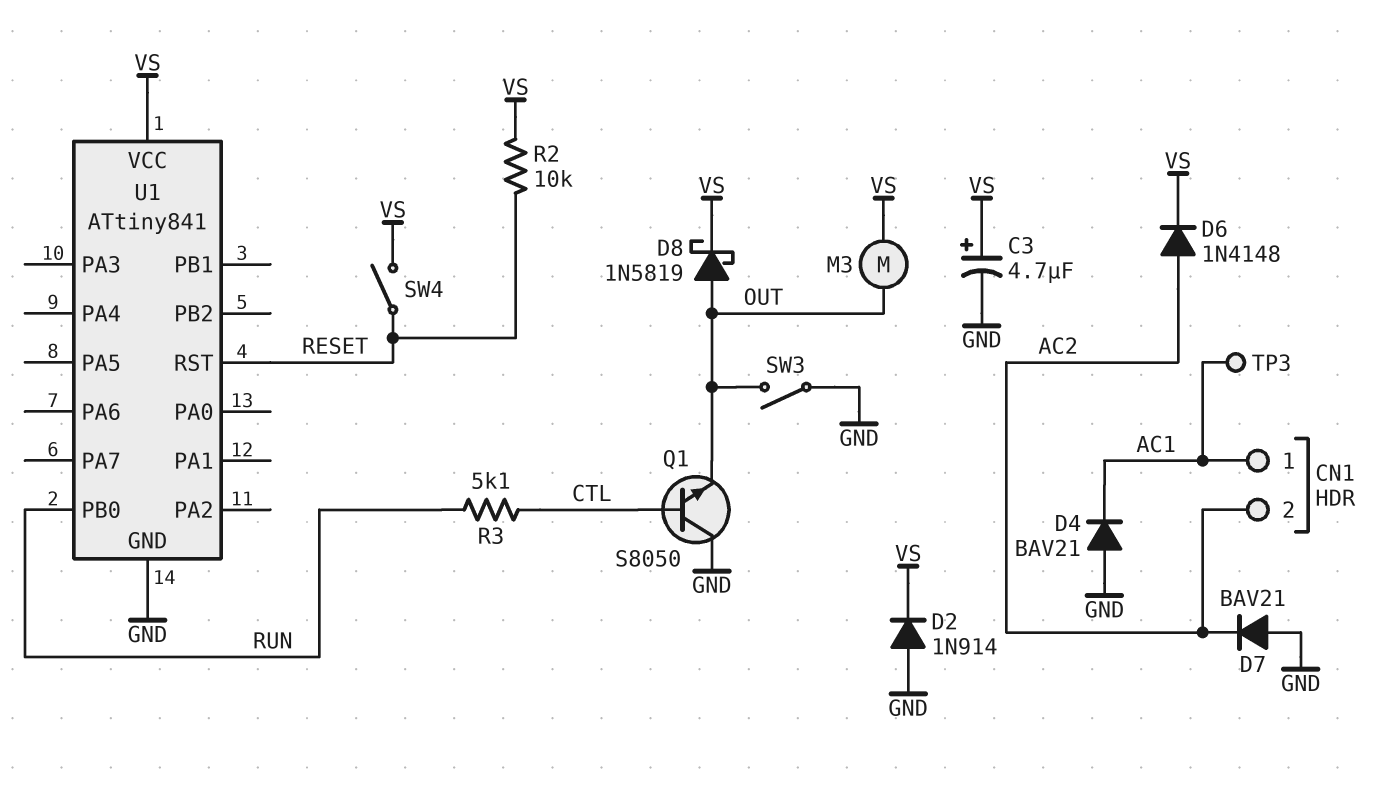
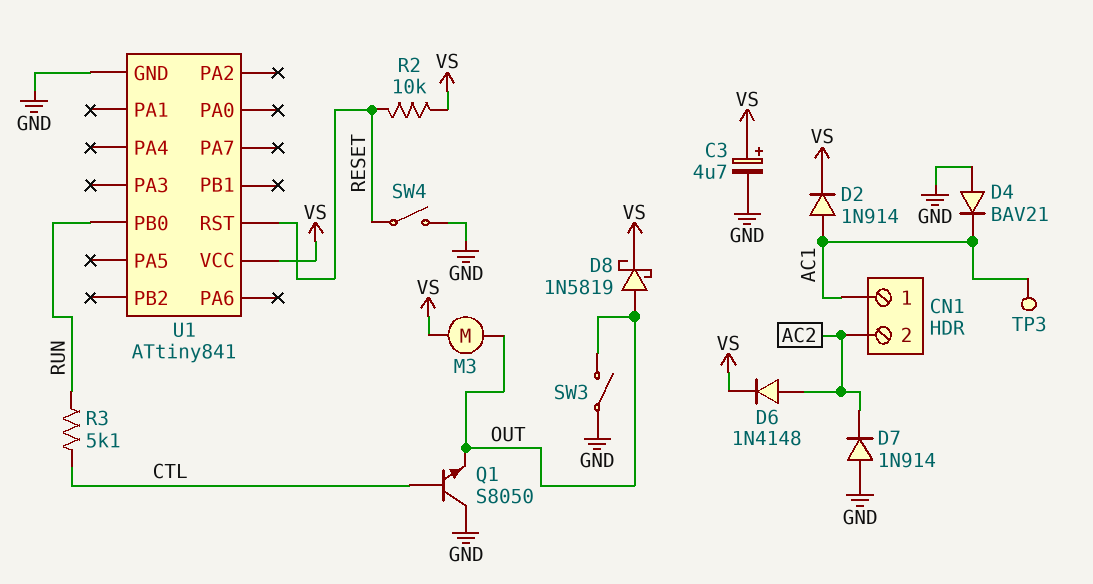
D2: diode 1N914 (A GND, K VS) -> diode 1N914 (A AC1, K VS)
D7: diode BAV21 (A GND, K AC2) -> diode 1N914 (A GND, K AC2)
SW4: switch (RESET, VS) -> switch (GND, RESET)

